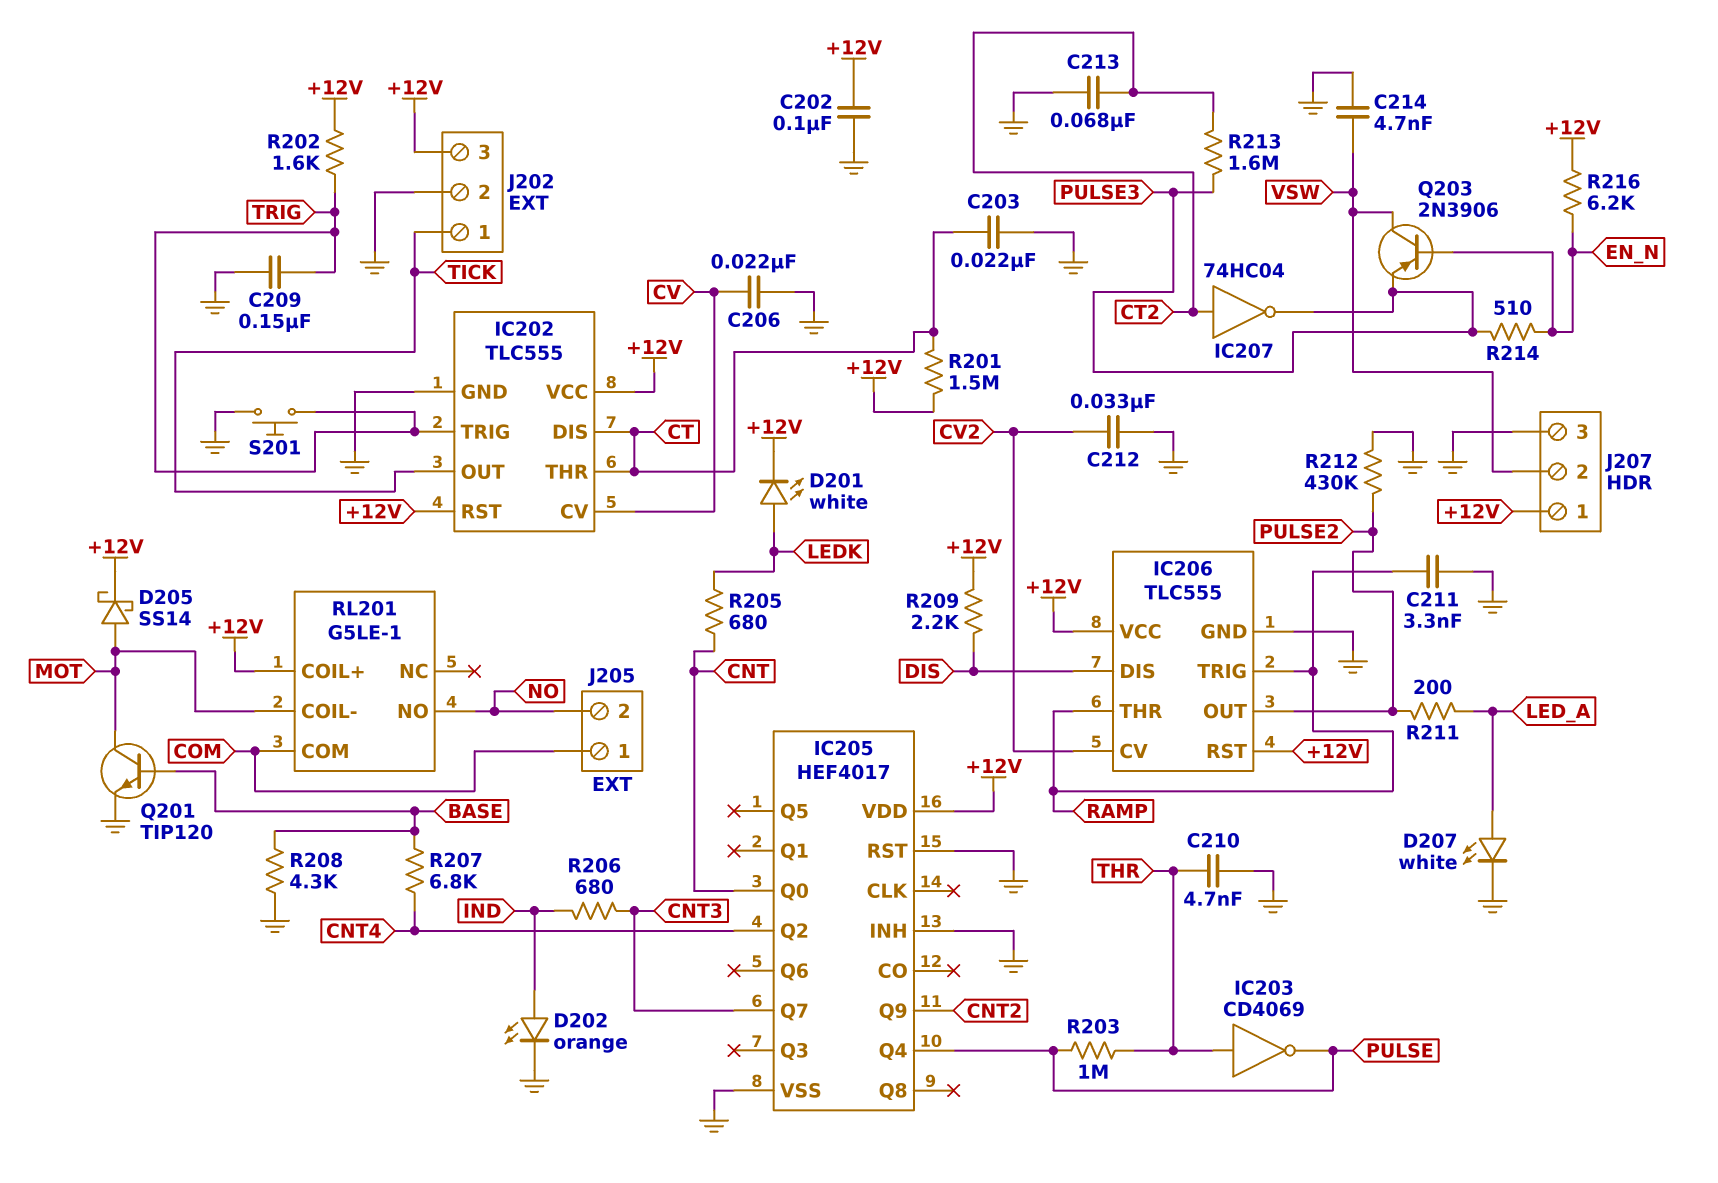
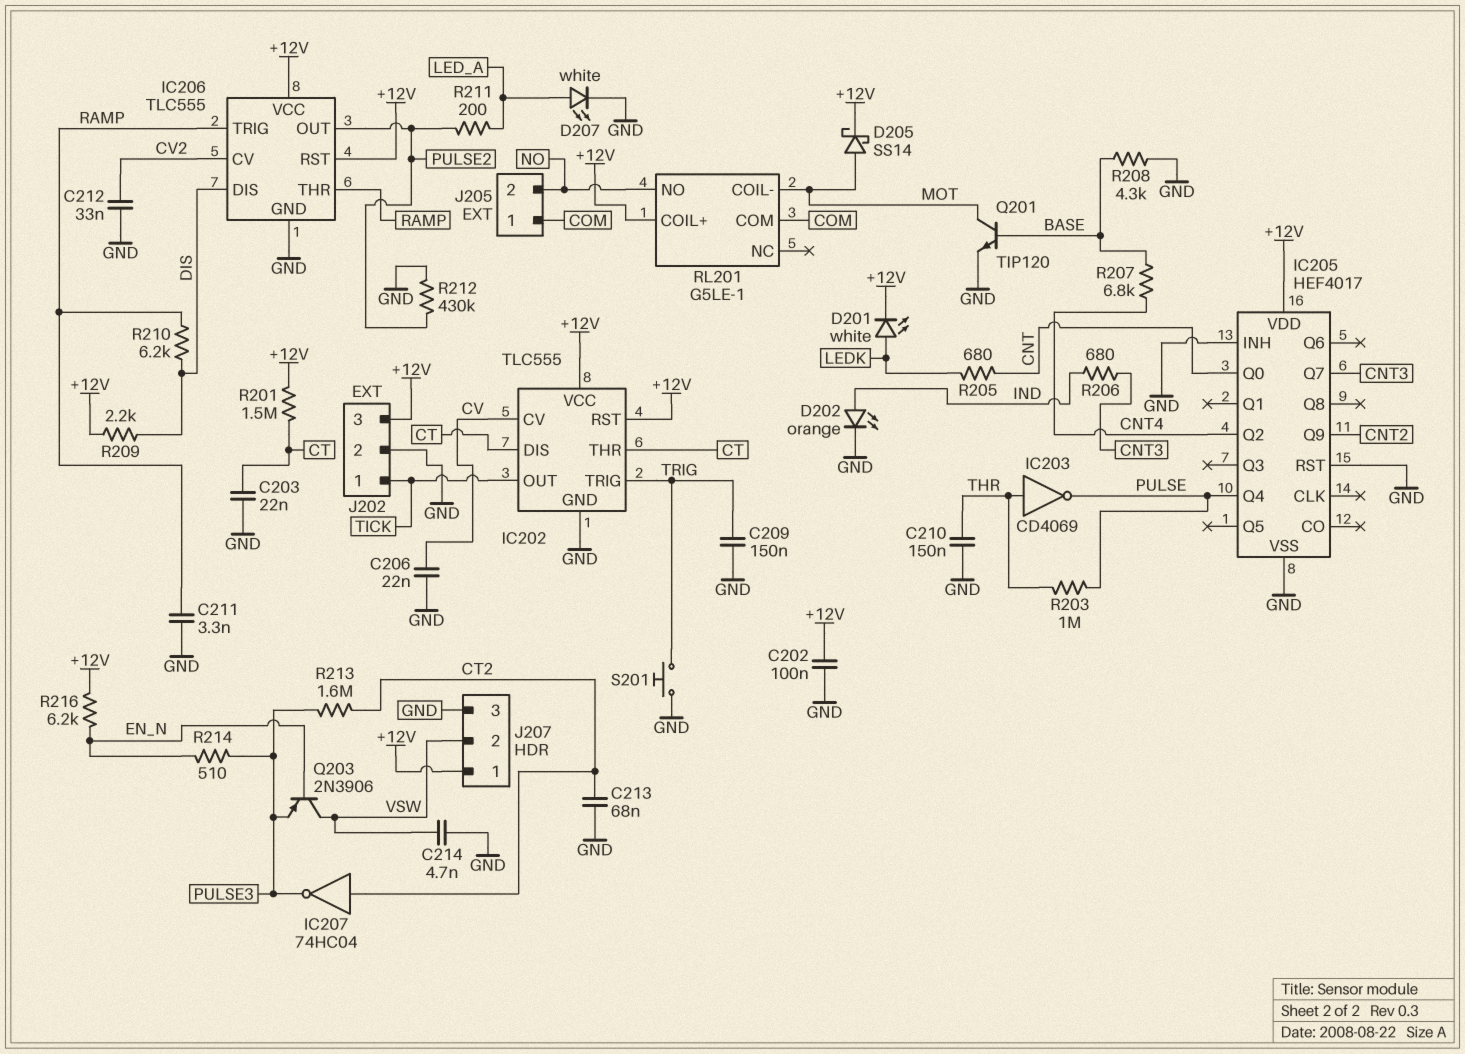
C210: 4.7nF (GND, THR) -> 150nF (GND, THR)
R202: 1.6k (+12V, TRIG) -> none
R210: none -> 6.2k (DIS, RAMP)

